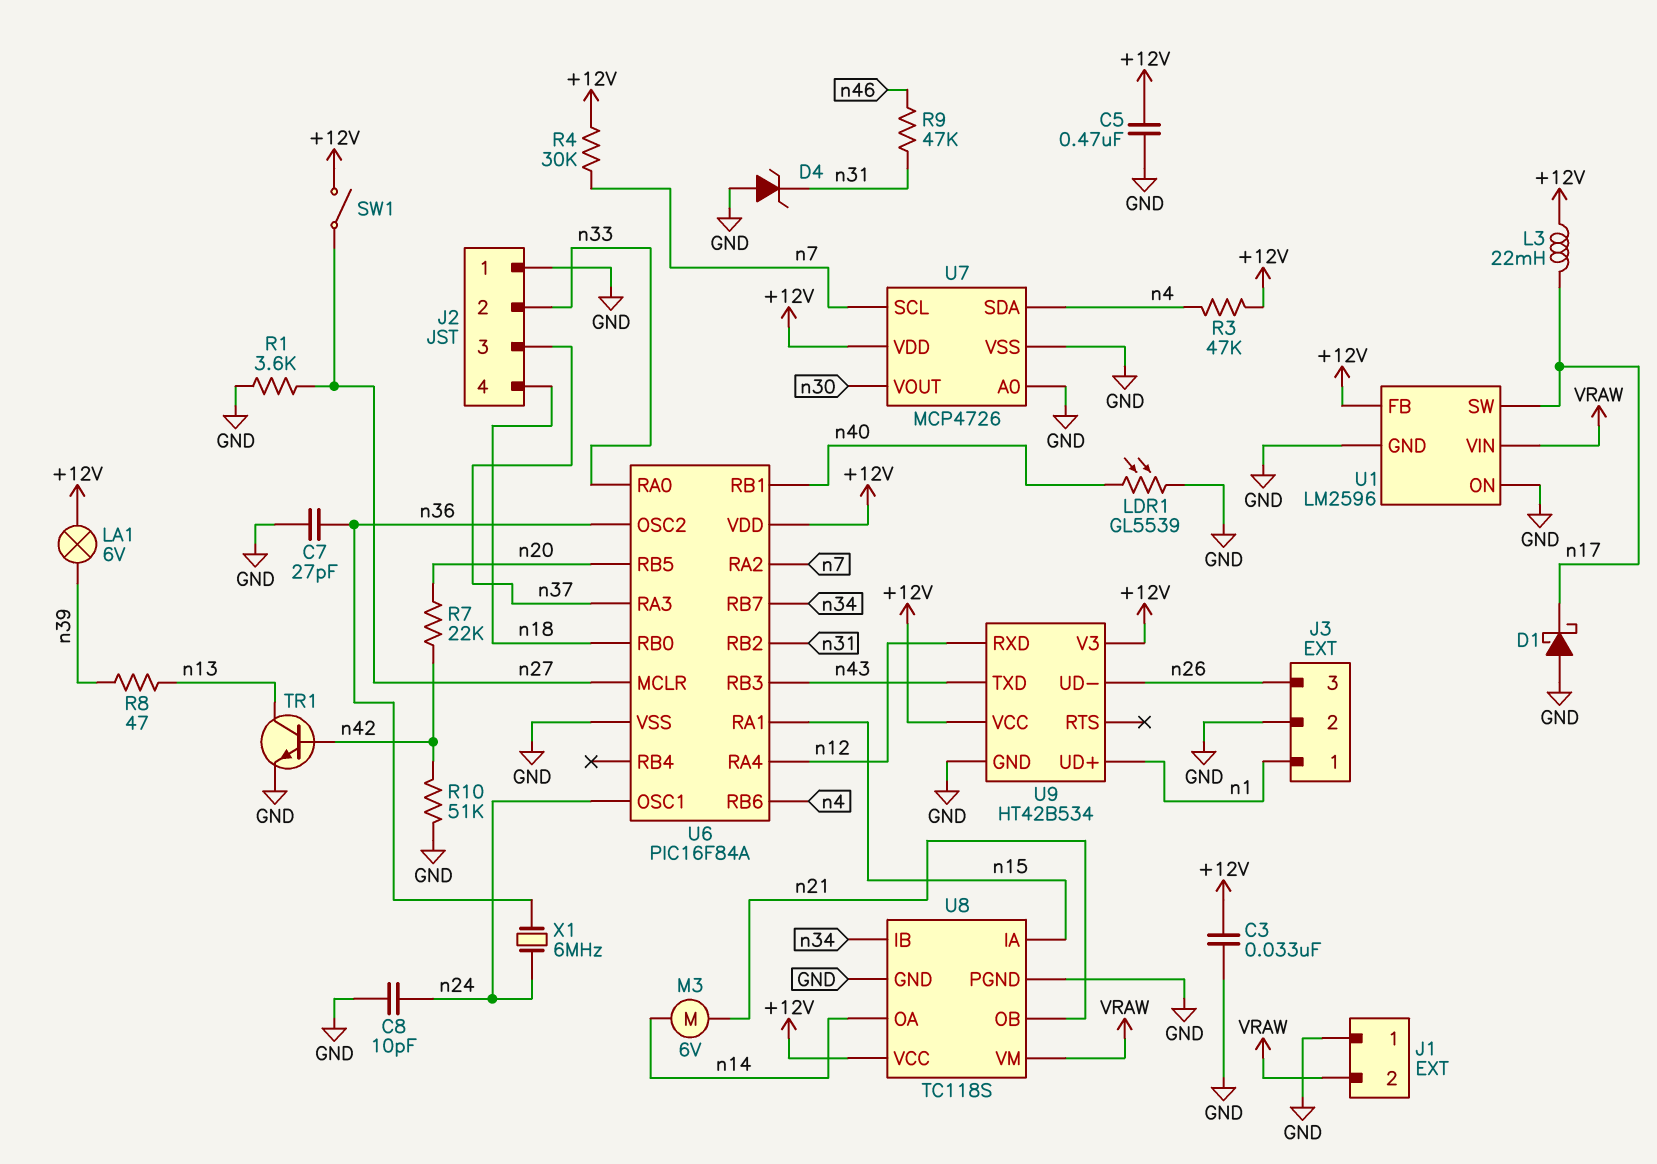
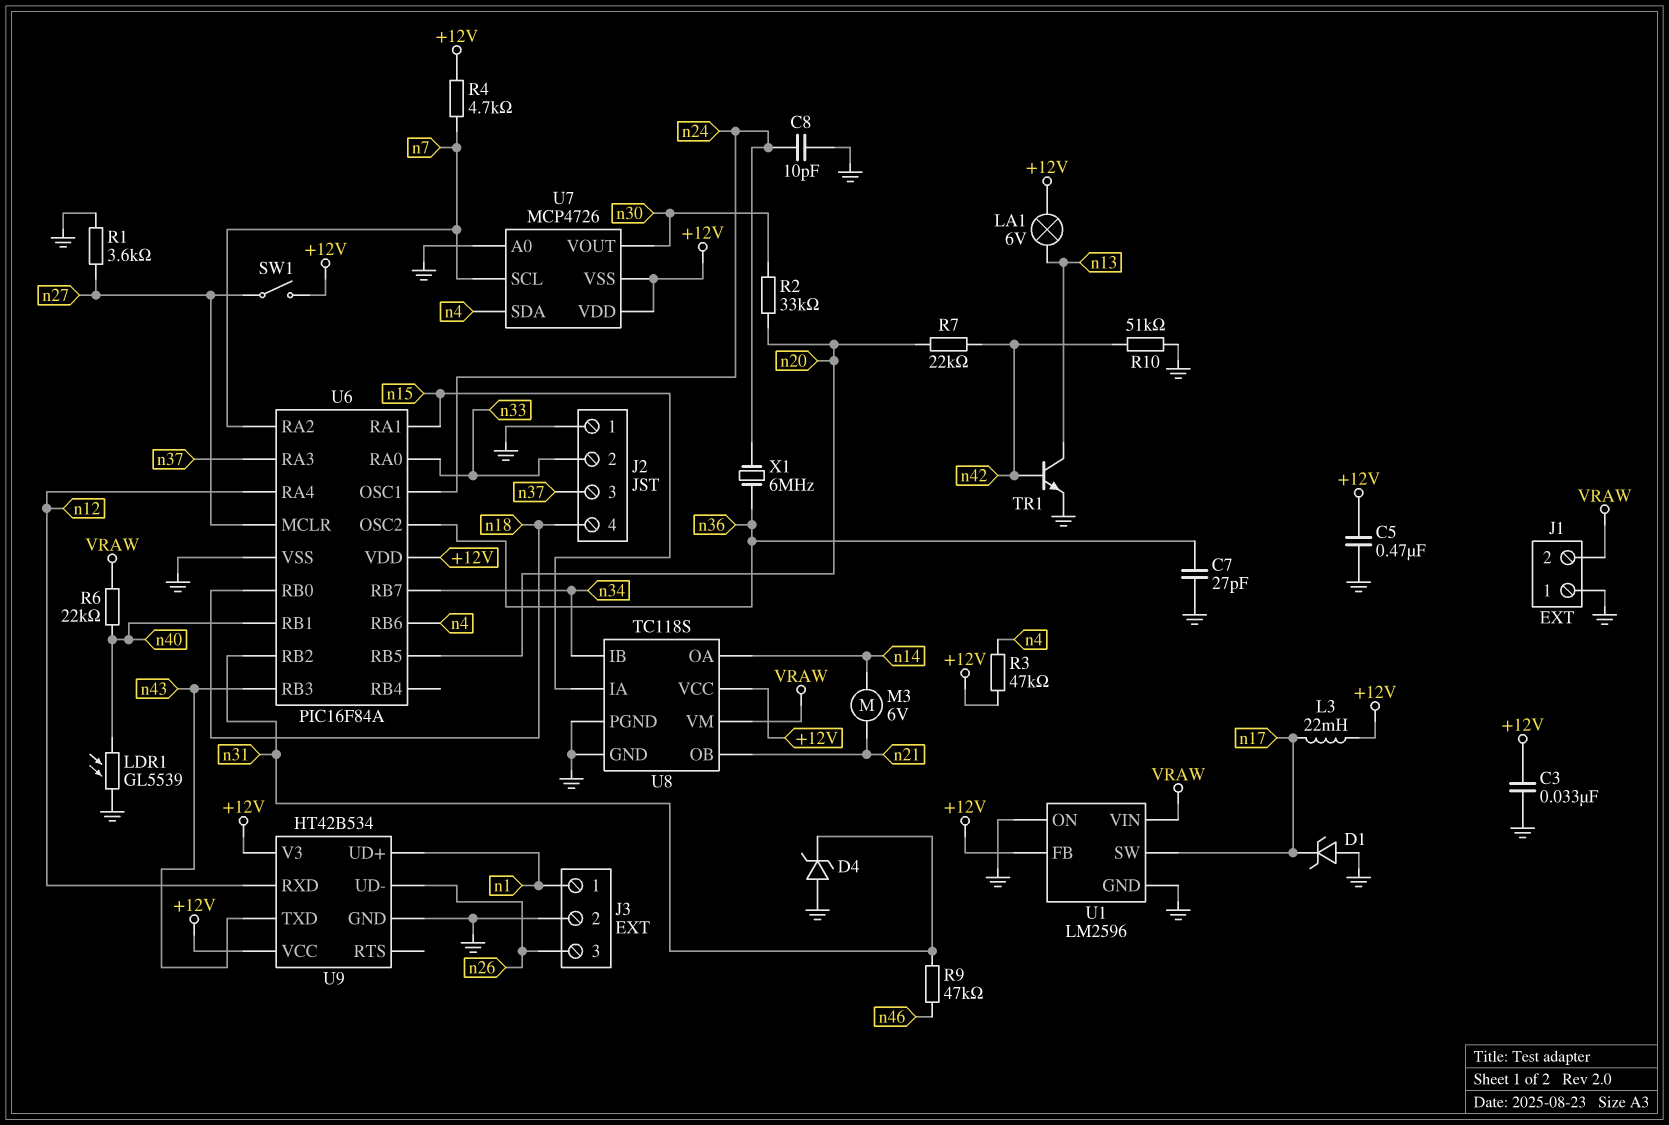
D1: schottky (A GND, K n17) -> zener (A GND, K n17)
LA1: lamp 6V (+12V, n39) -> lamp 6V (+12V, n13)
R2: none -> 33k (n20, n30)
R4: 30k (+12V, n7) -> 4.7k (+12V, n7)
R6: none -> 22k (VRAW, n40)
R8: 47 (n13, n39) -> none
U7 pin VSS: GND -> +12V

